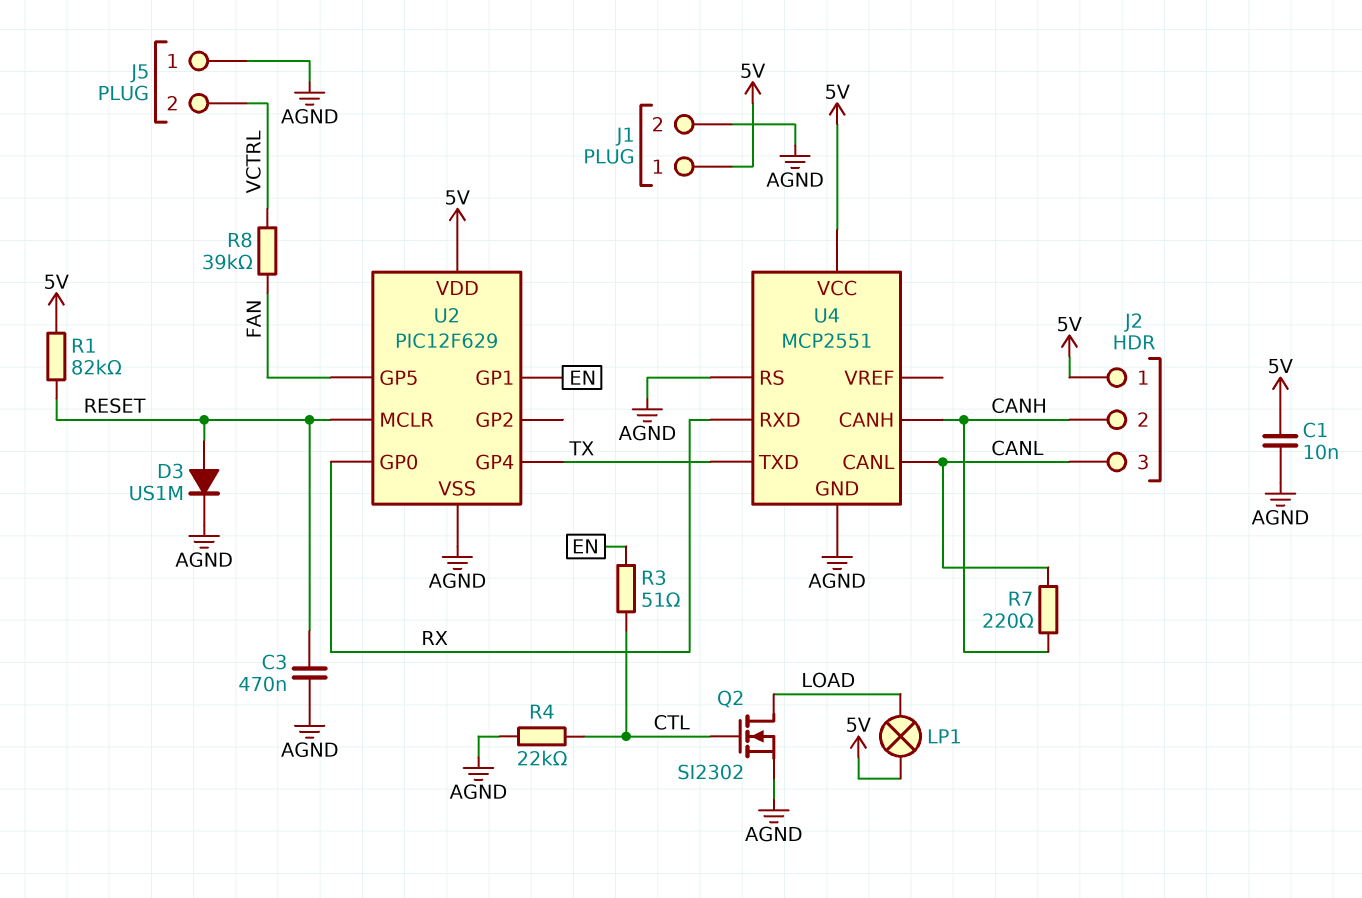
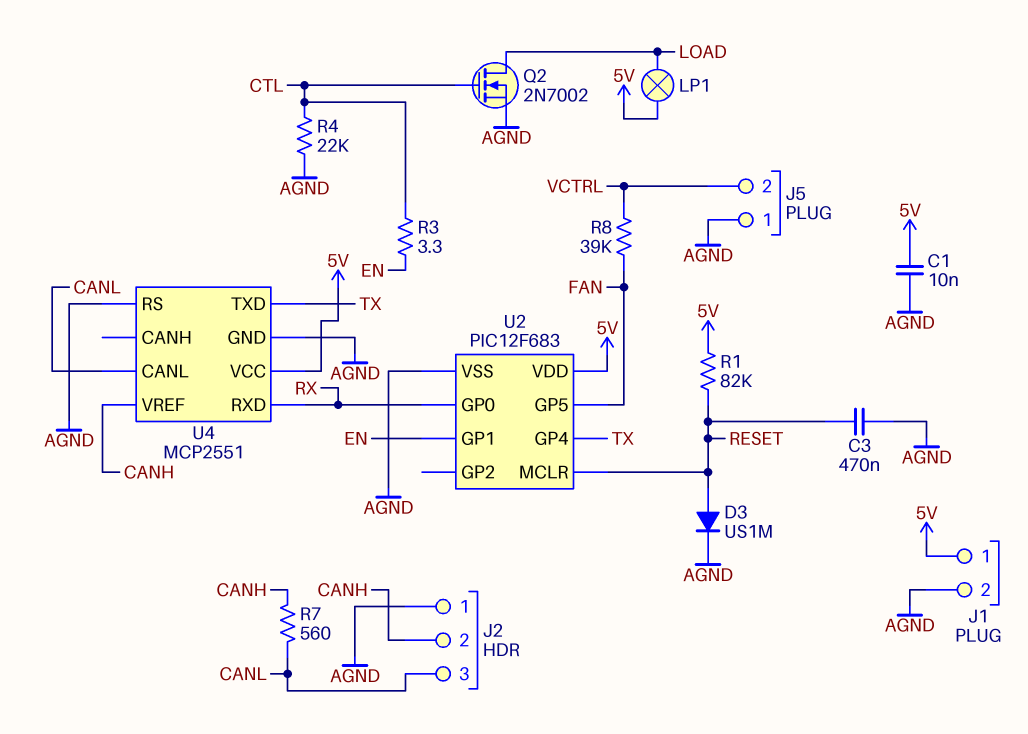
J2 pin 1: 5V -> AGND
Q2: NMOS SI2302 (G CTL, D LOAD, S AGND) -> NMOS 2N7002 (G CTL, D LOAD, S AGND)
R3: 51 (CTL, EN) -> 3.3 (CTL, EN)
R7: 220 (CANH, CANL) -> 560 (CANH, CANL)
U2: PIC12F629 -> PIC12F683
U4 pin CANH: CANH -> none
U4 pin VREF: none -> CANH

